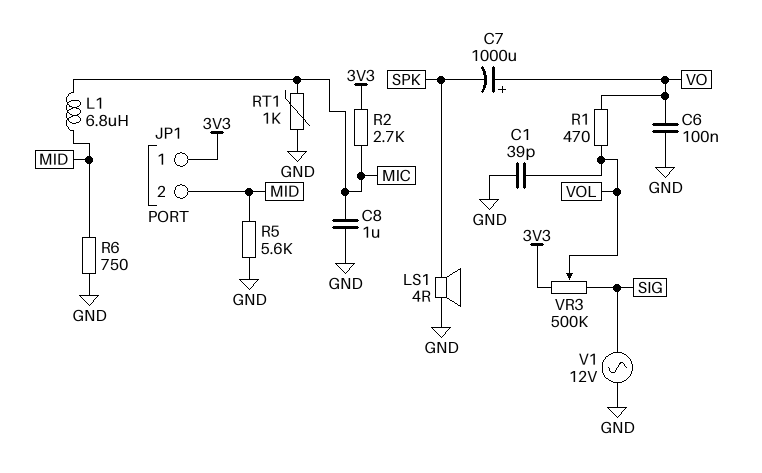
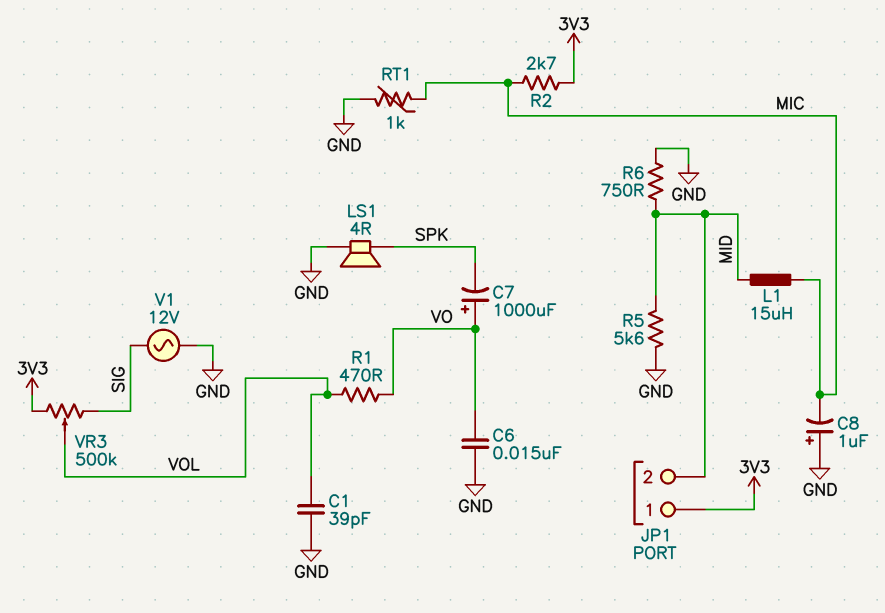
C6: 100nF (GND, VO) -> 15nF (GND, VO)
C8: 1uF (GND, MIC) -> 1uF (plus GND, minus MIC)
L1: 6.8uH (MIC, MID) -> 15uH (MIC, MID)

